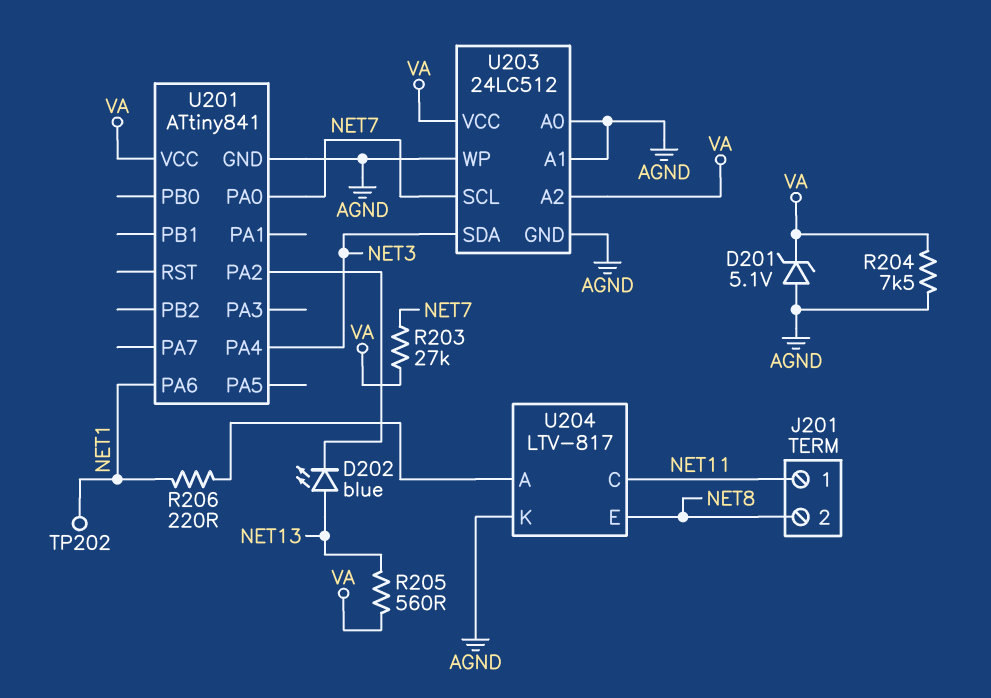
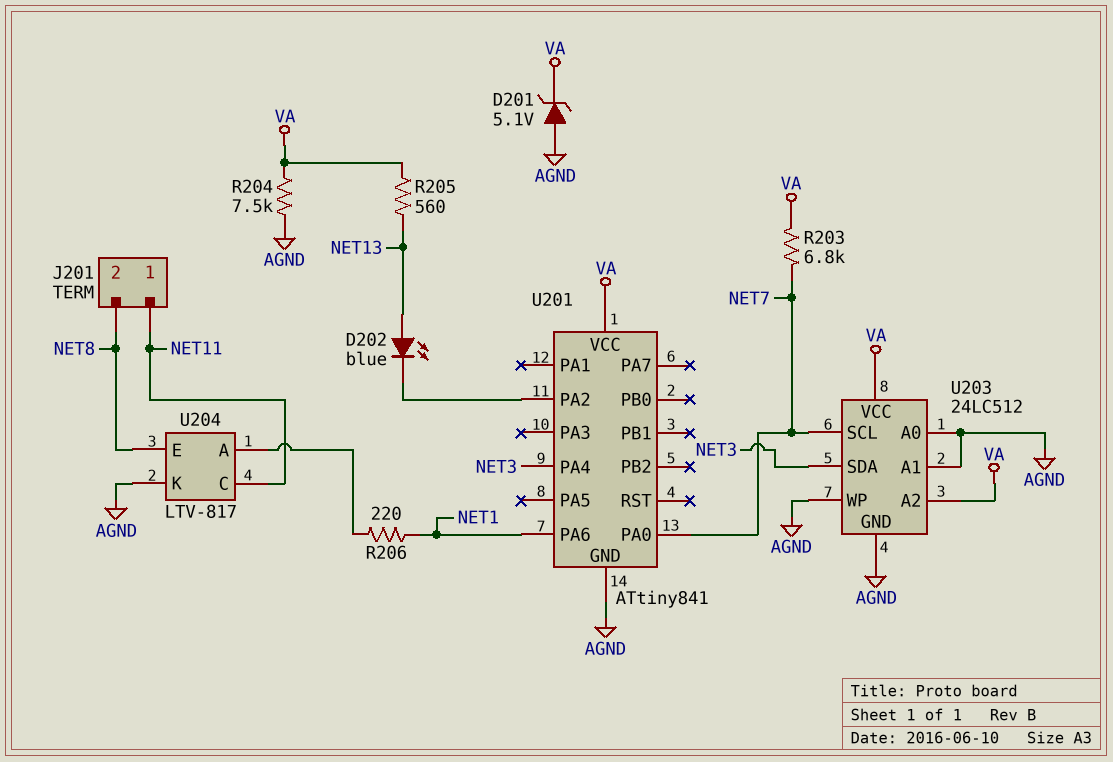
R203: 27k (NET7, VA) -> 6.8k (NET7, VA)
TP202: test point (NET1) -> none

